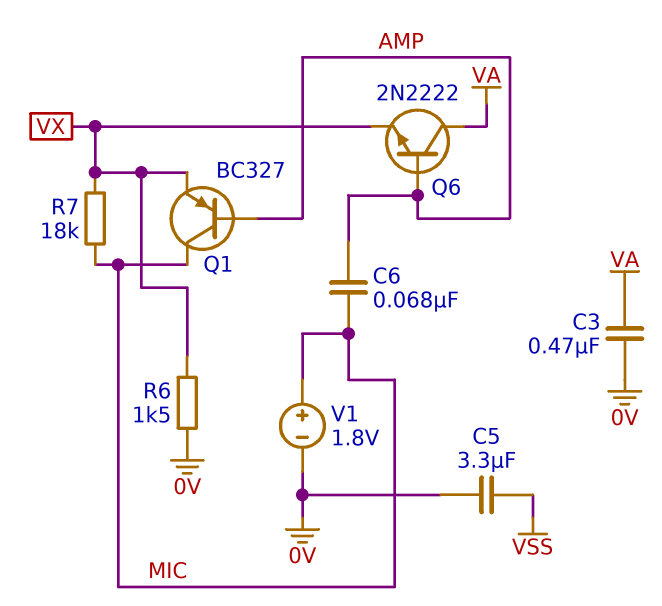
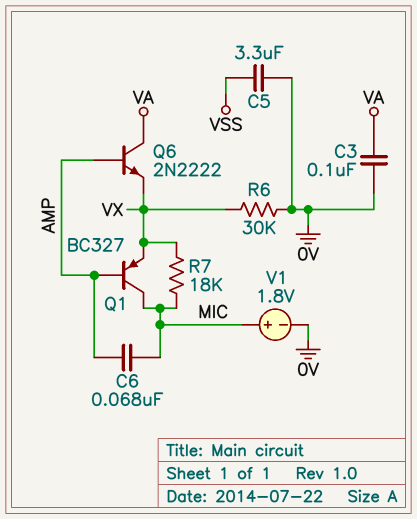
C3: 470nF (0V, VA) -> 100nF (0V, VA)
R6: 1.5k (0V, VX) -> 30k (0V, VX)

